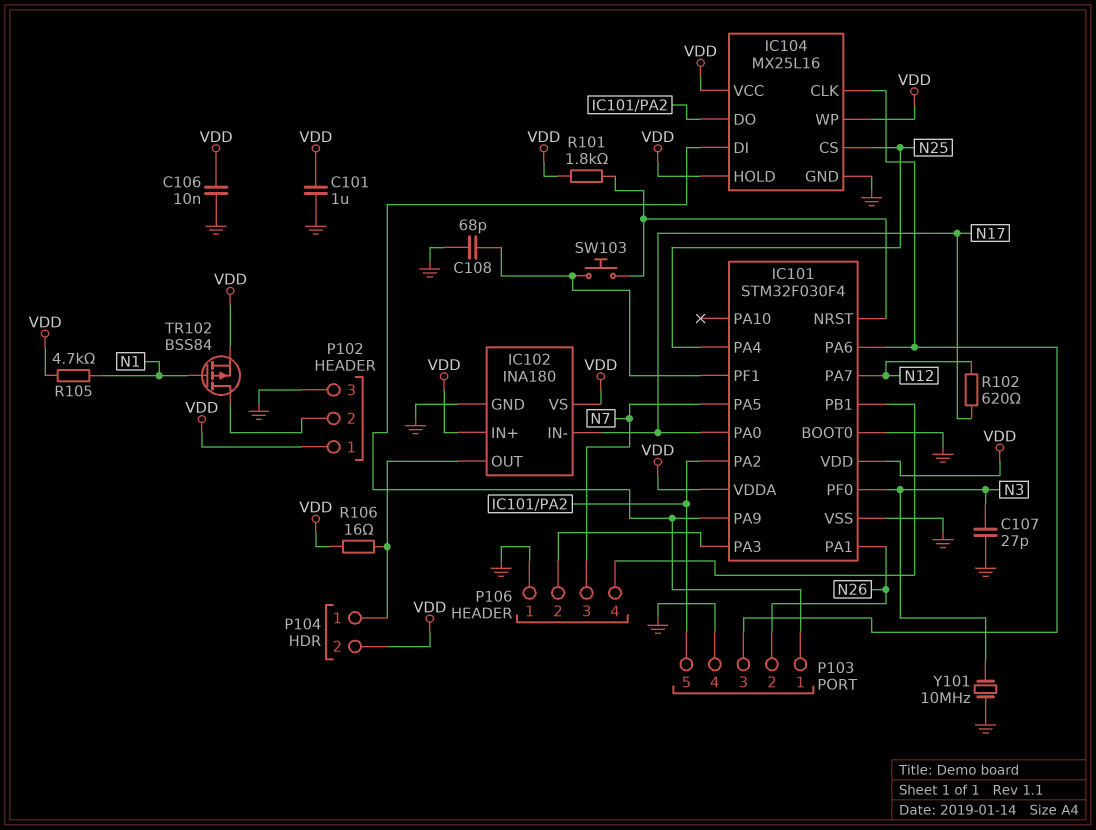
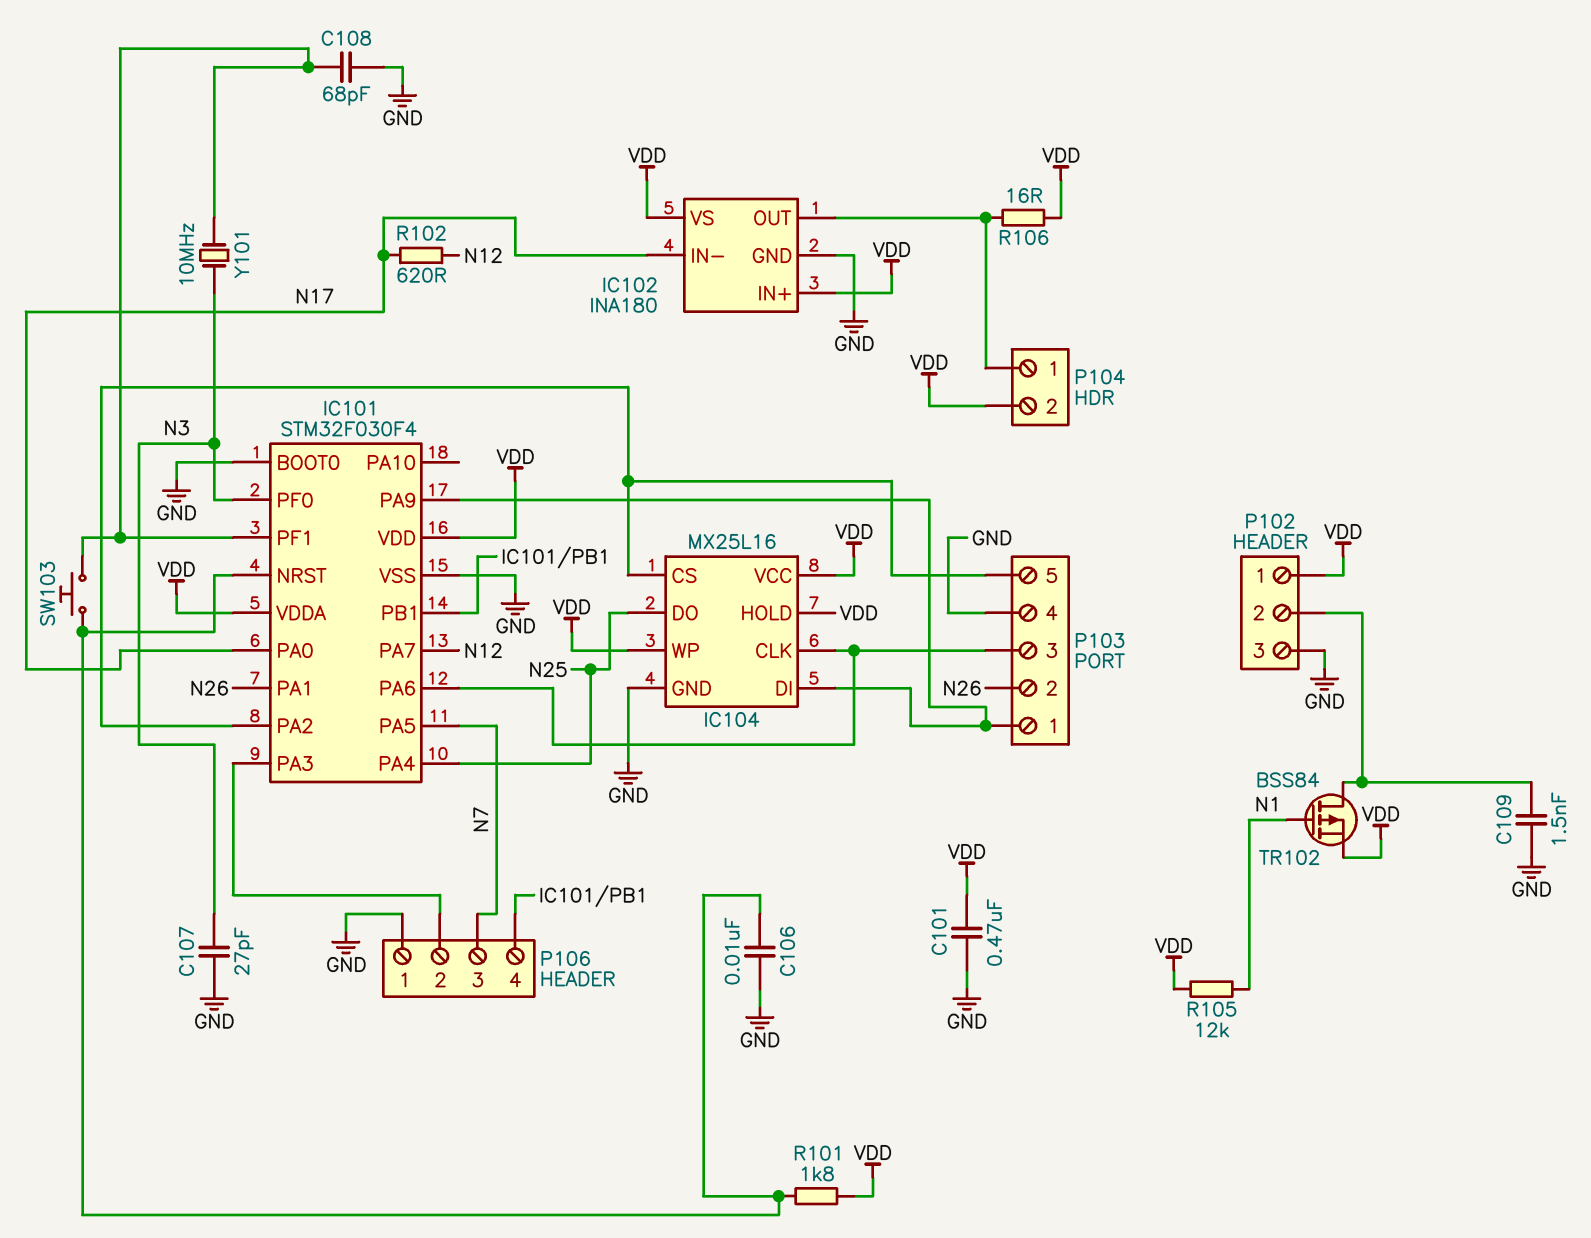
C101: 1uF (GND, VDD) -> 470nF (GND, VDD)
C106: 10nF (GND, VDD) -> 10nF (GND, IC101/NRST)
C109: none -> 1.5nF (GND, P102/2)
IC104 pin CS: N25 -> IC101/PA2
IC104 pin DO: IC101/PA2 -> N25
R105: 4.7k (N1, VDD) -> 12k (N1, VDD)
Y101: 10MHz (GND, N3) -> 10MHz (IC101/PF1, N3)

